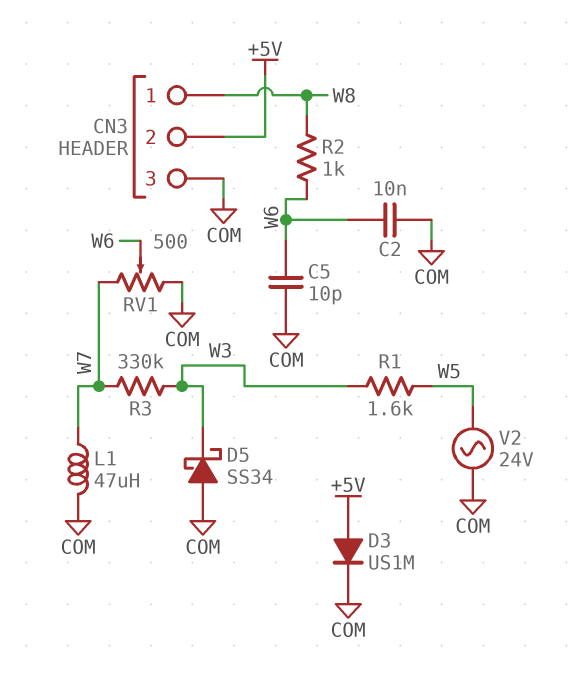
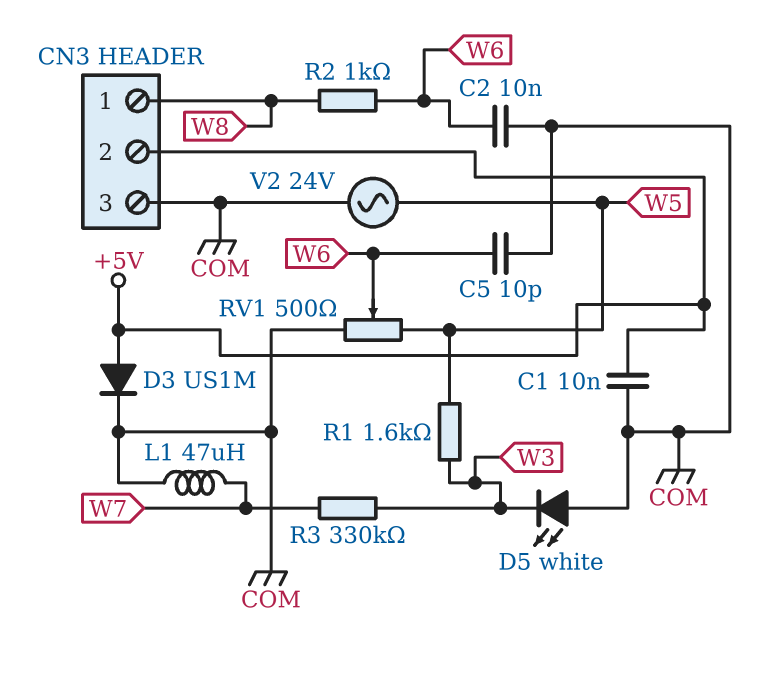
C1: none -> 10nF (+5V, COM)
D5: schottky SS34 (A COM, K W3) -> LED white (A COM, K W3)
RV1: 500 (COM, W7, wiper W6) -> 500 (COM, W5, wiper W6)

